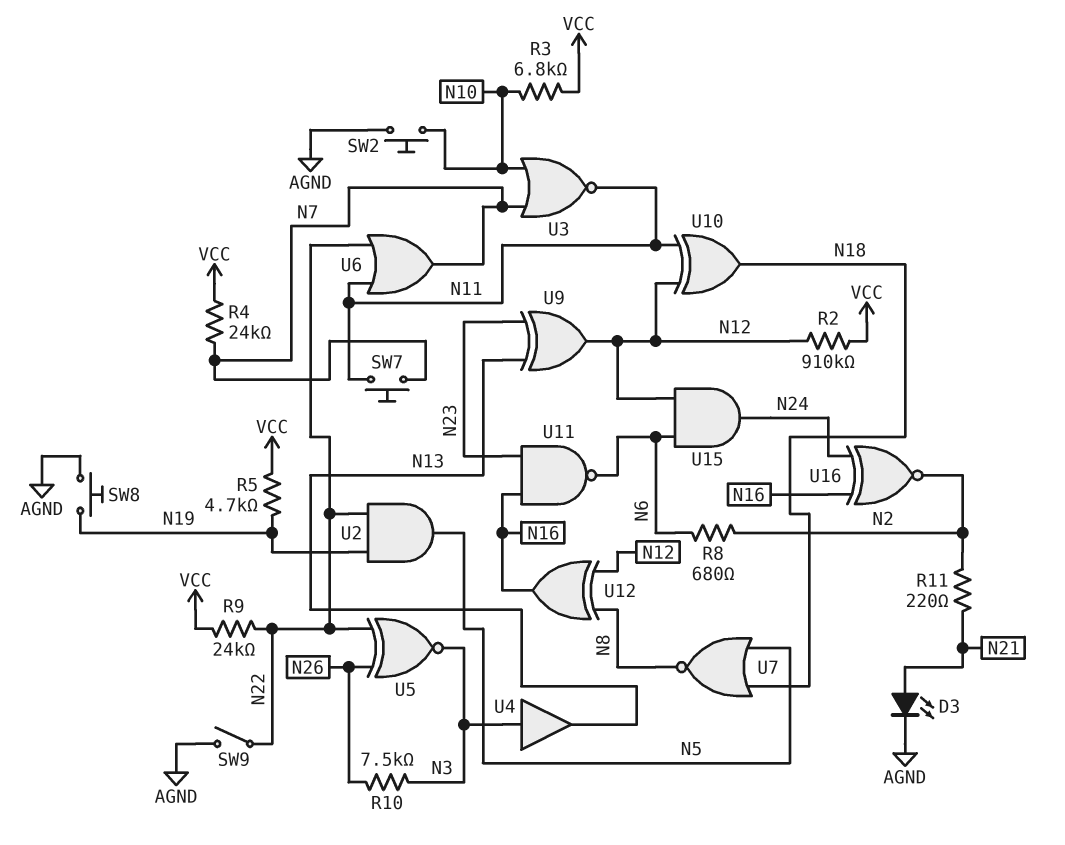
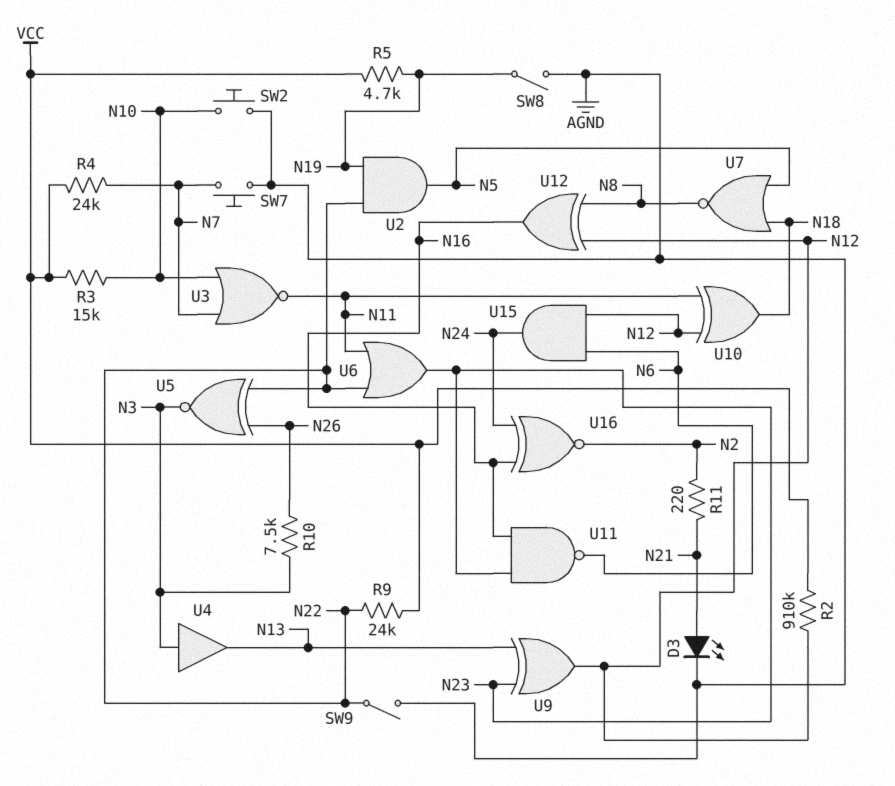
R3: 6.8k (N10, VCC) -> 15k (N10, VCC)
R8: 680 (N2, N6) -> none
SW7: button (N7, N11) -> button (AGND, N7)
SW8: button (AGND, N19) -> switch (AGND, N19)
U6: OR (in N11, in N22, out N7) -> OR (in N11, in N22, out N23)

